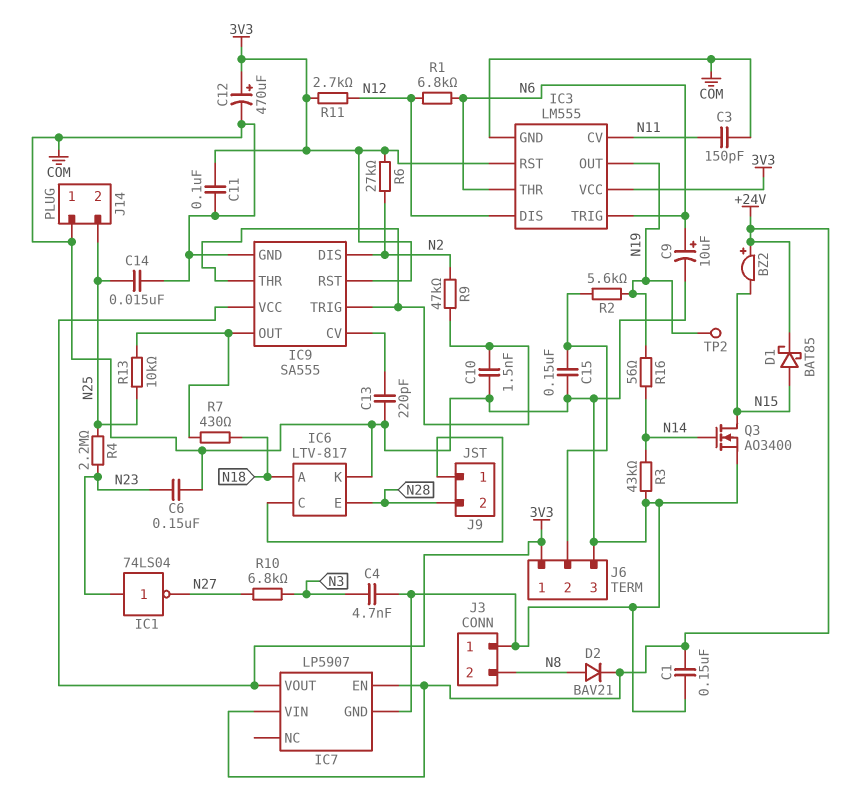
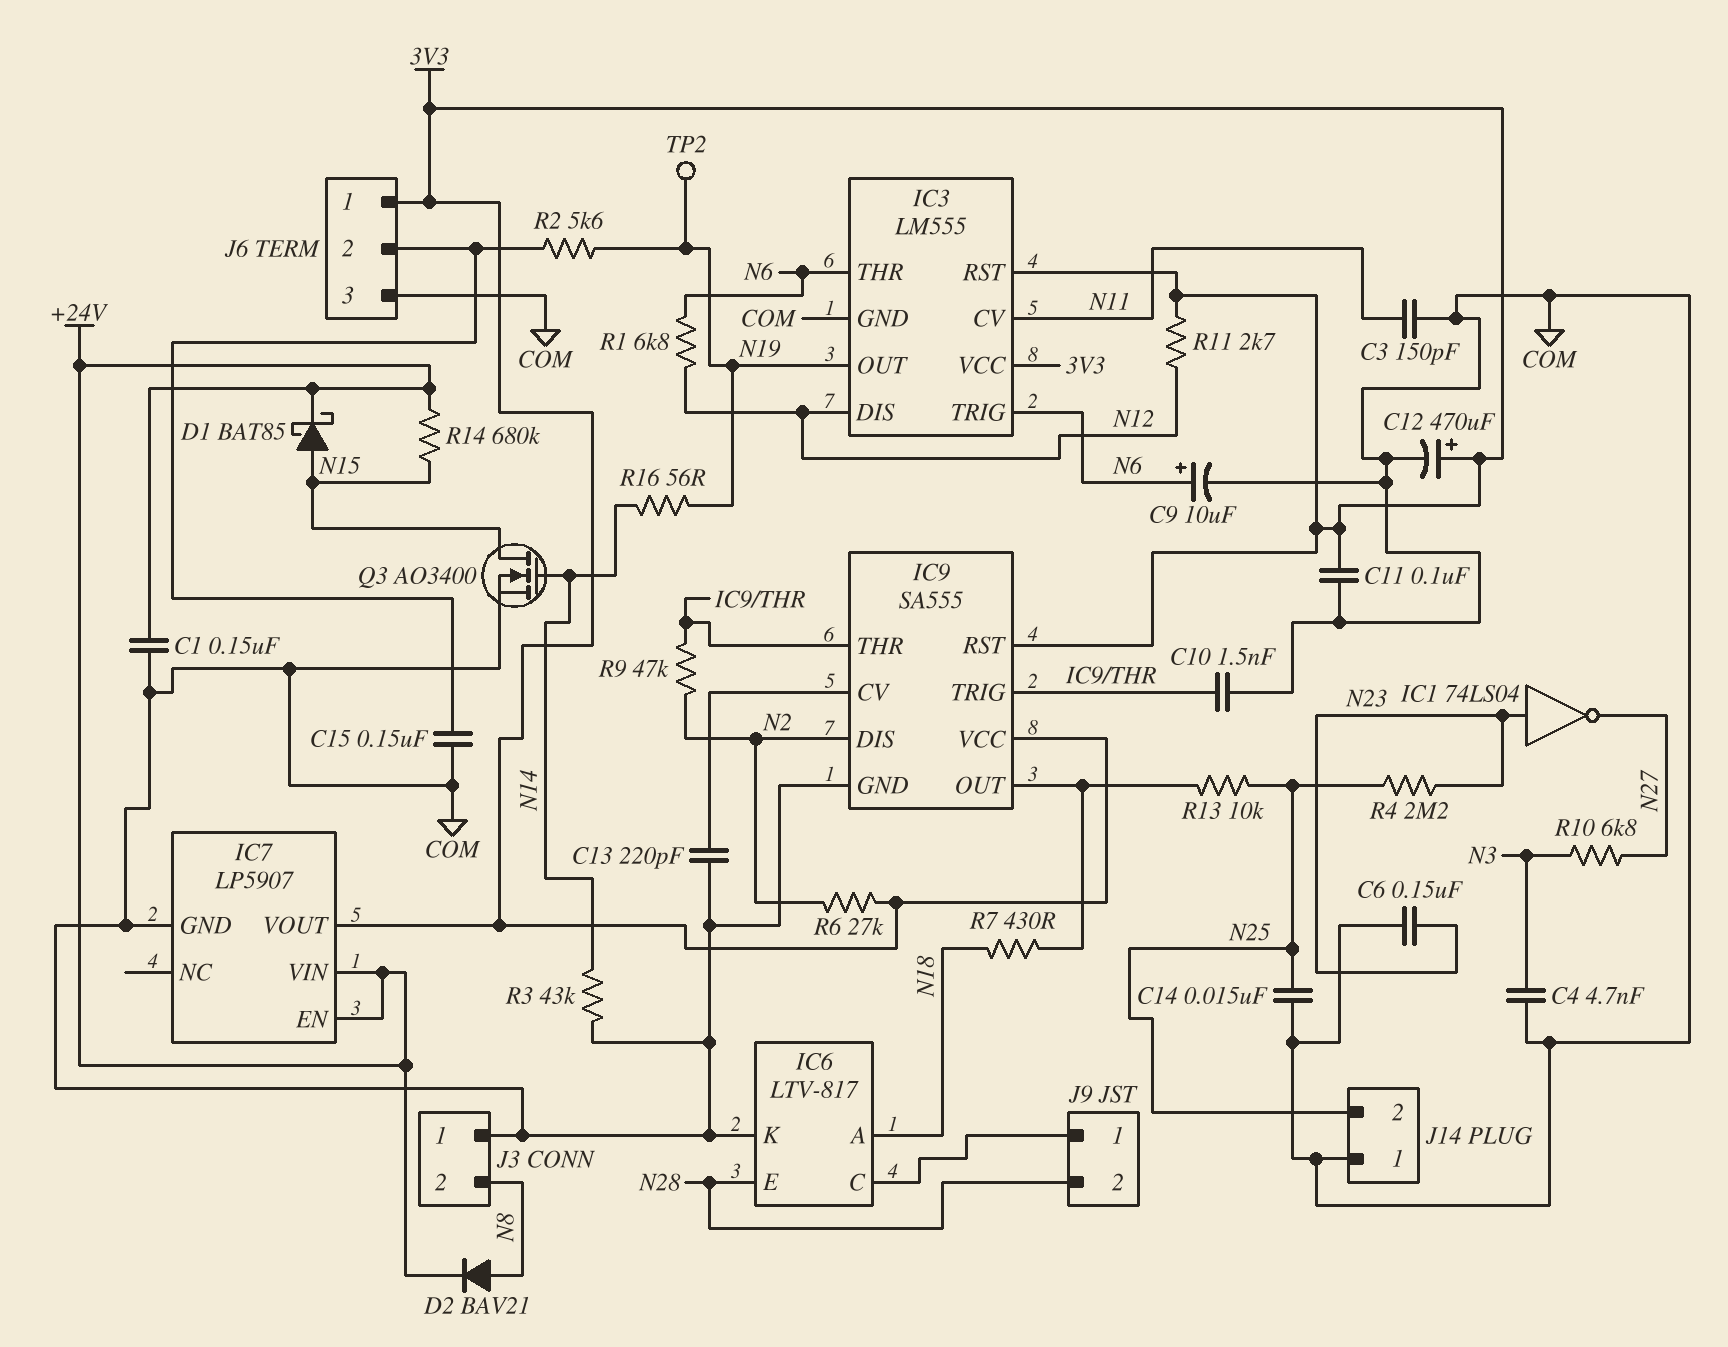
BZ2: buzzer (plus +24V, minus N15) -> none
R14: none -> 680k (+24V, N15)

